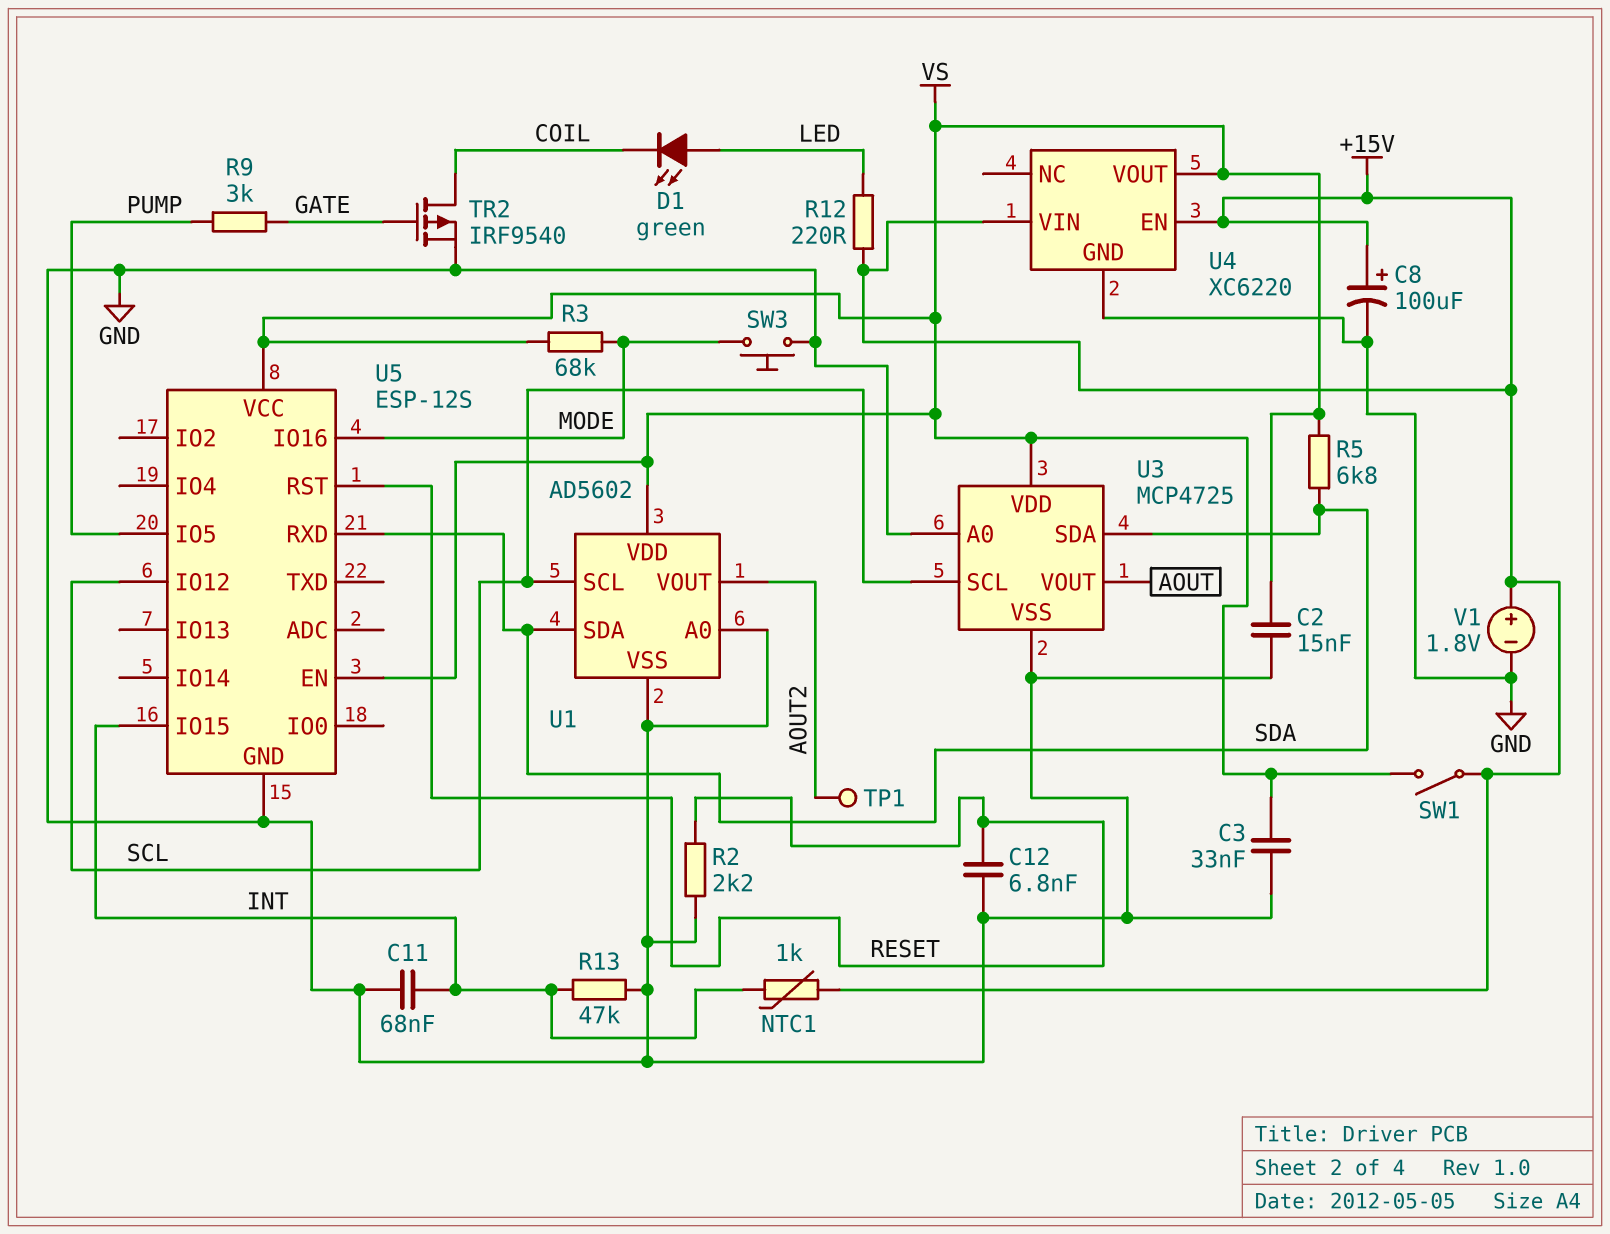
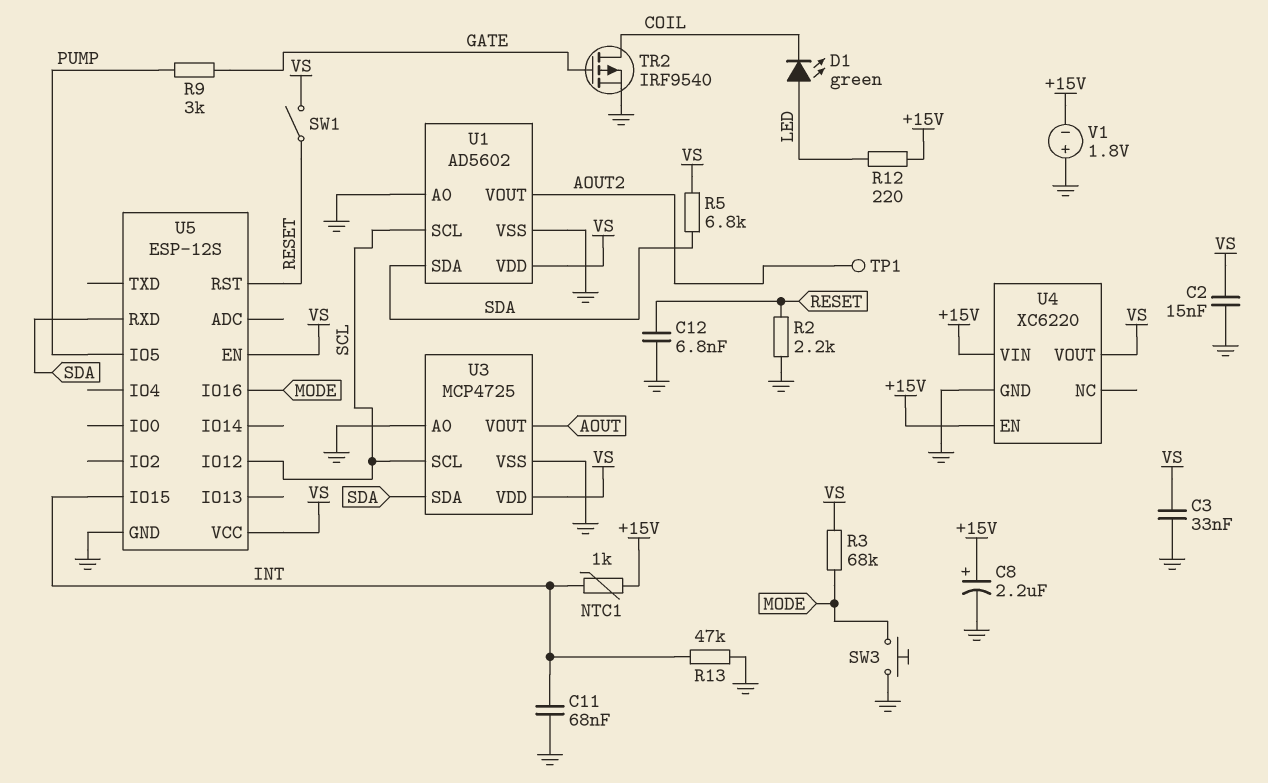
C8: 100uF (plus +15V, minus GND) -> 2.2uF (plus +15V, minus GND)
SW1: switch (+15V, VS) -> switch (RESET, VS)
V1: 1.8V (plus +15V, minus GND) -> 1.8V (plus GND, minus +15V)

